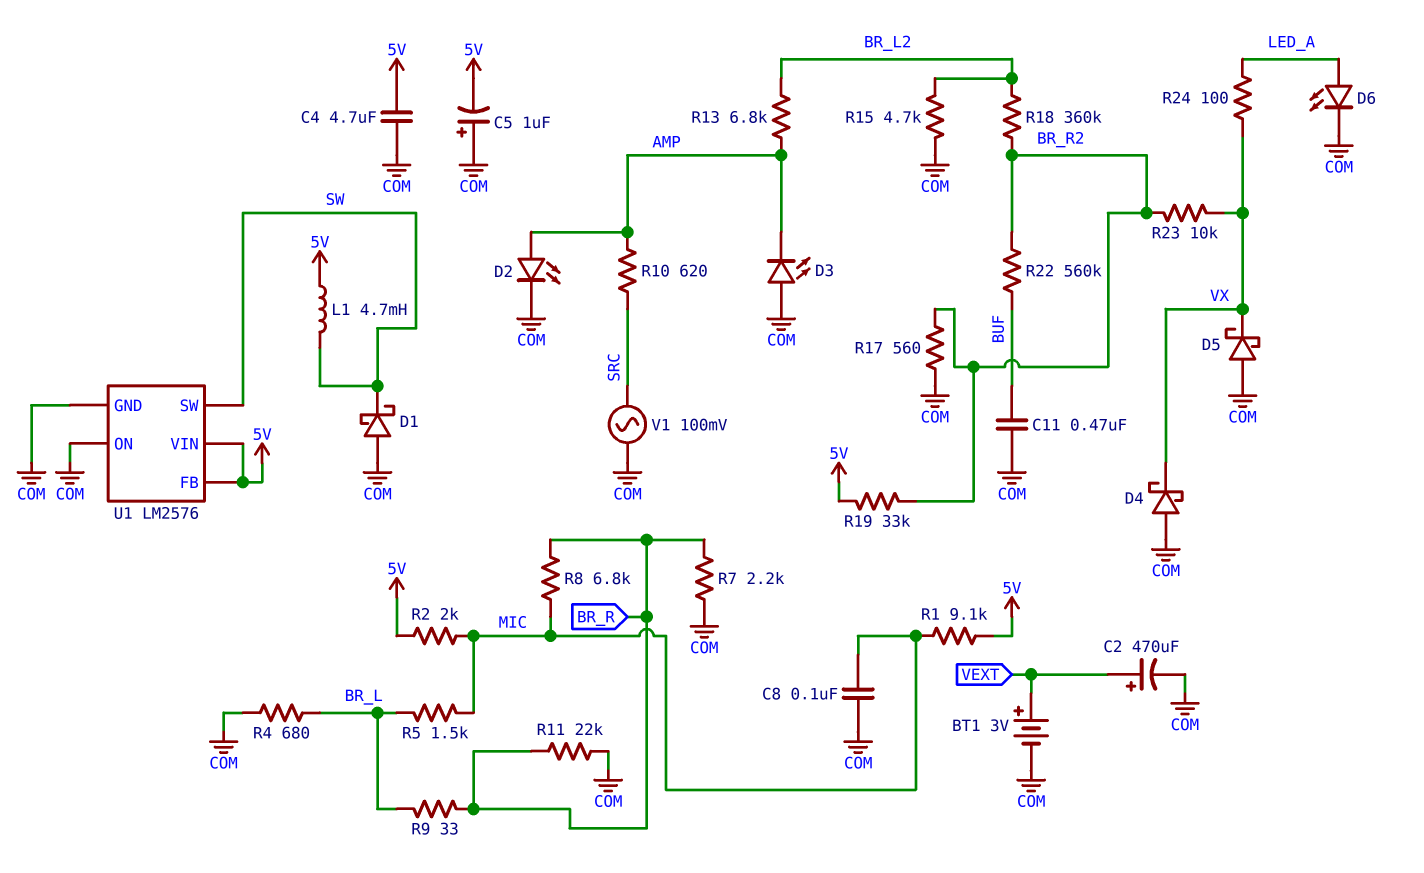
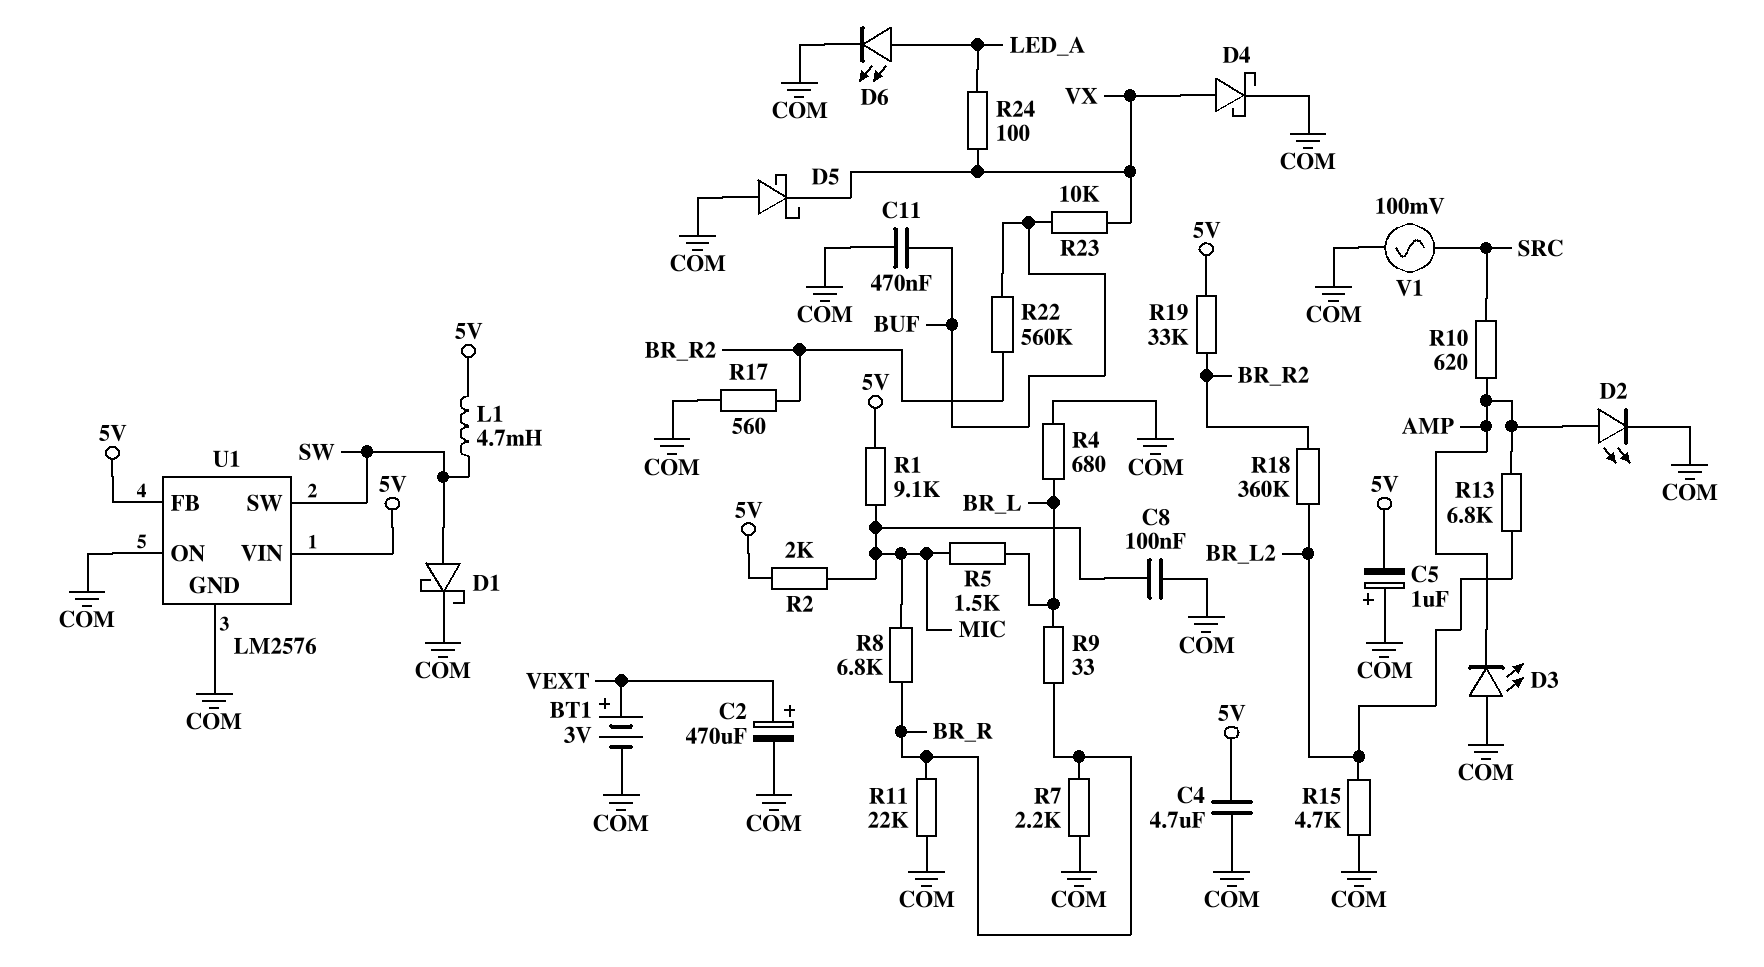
D1: schottky (A COM, K SW) -> schottky (A SW, K COM)
D4: schottky (A COM, K VX) -> schottky (A VX, K COM)
R23: 10k (BR_R2, VX) -> 10k (BUF, VX)

